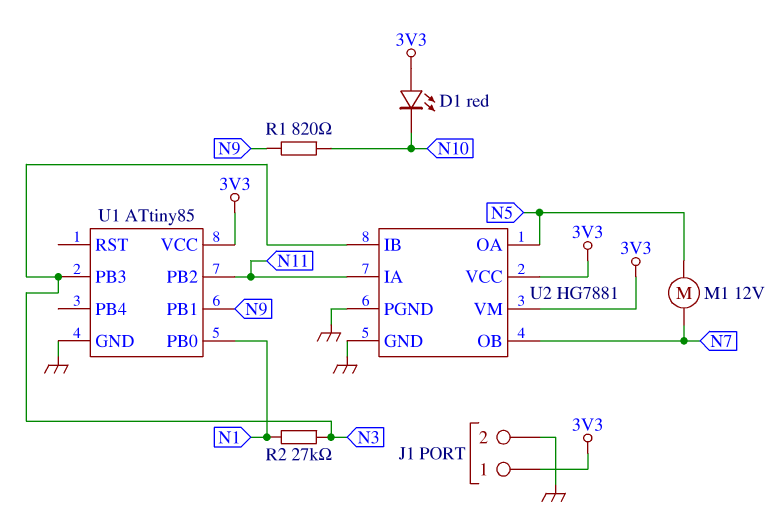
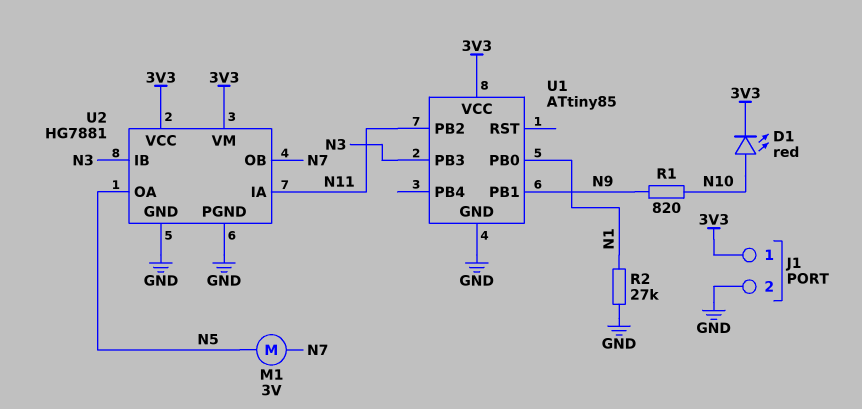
D1: LED red (A 3V3, K N10) -> LED red (A N10, K 3V3)
M1: motor 12V (N5, N7) -> motor 3V (N5, N7)
R2: 27k (N1, N3) -> 27k (GND, N1)

